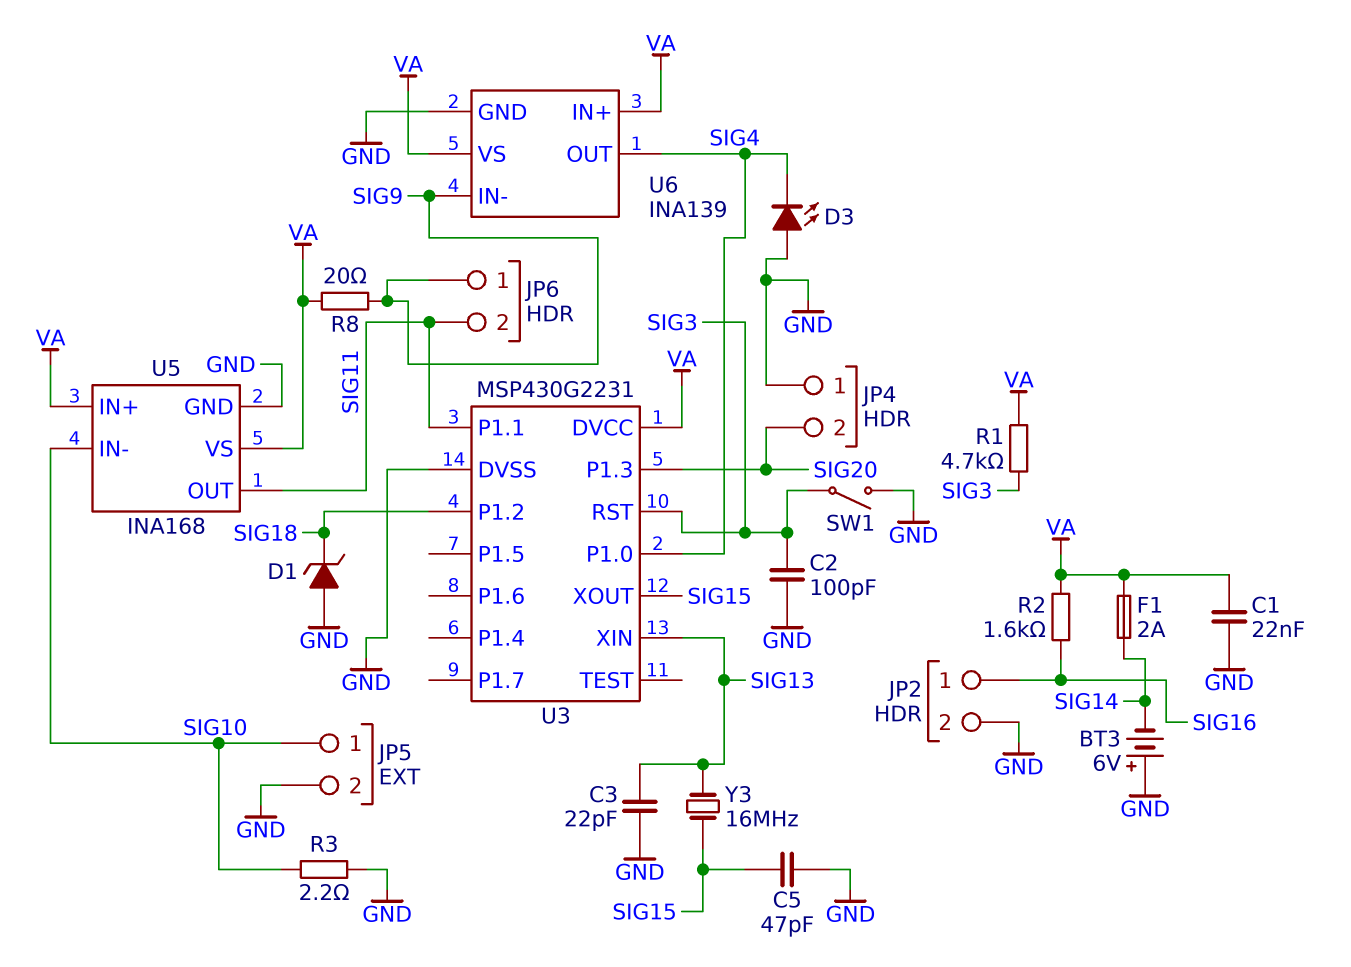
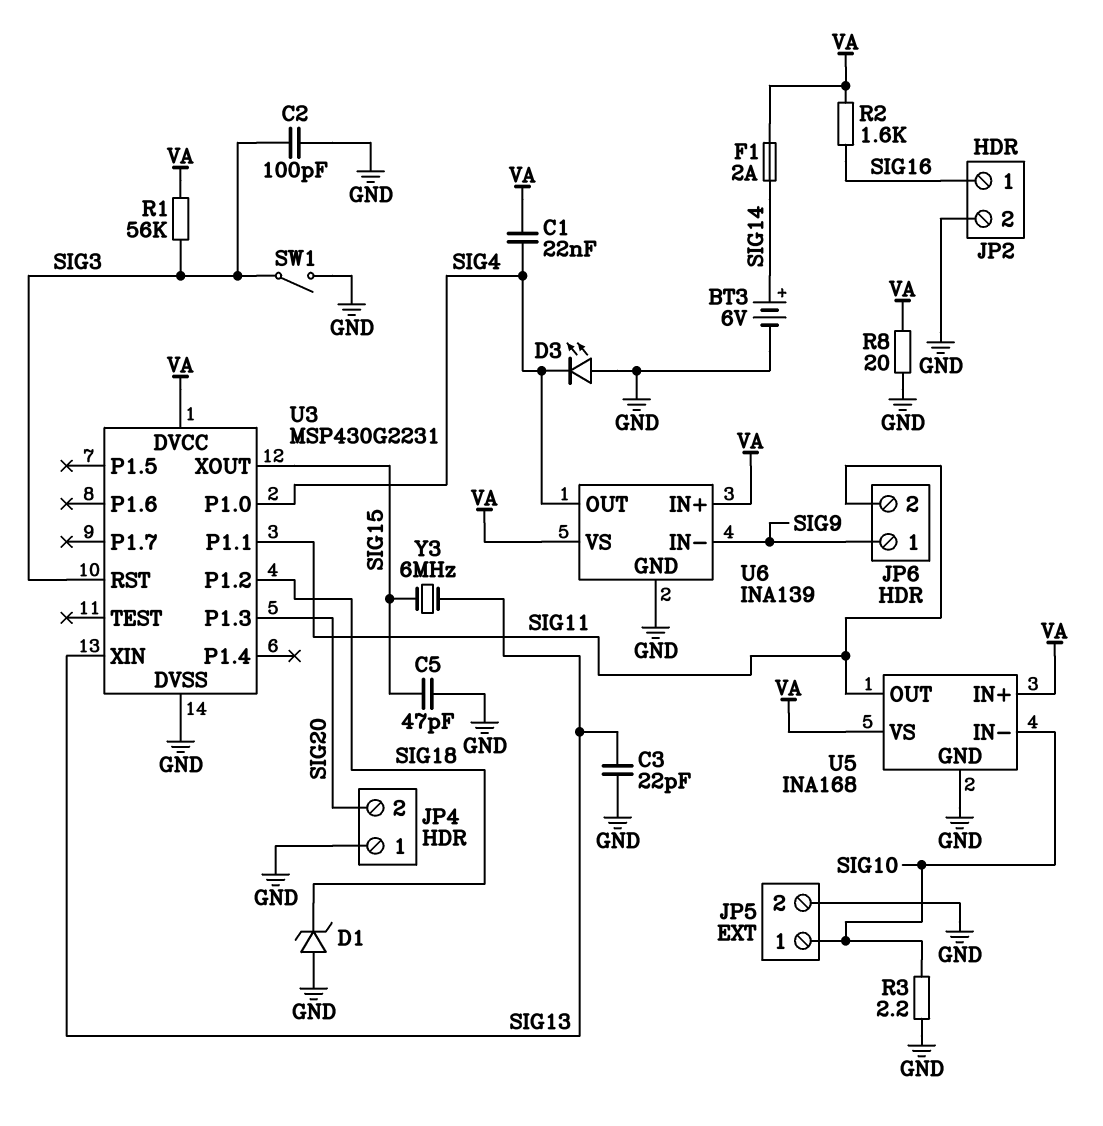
BT3: 6V (plus GND, minus SIG14) -> 6V (plus SIG14, minus GND)
C1: 22nF (GND, VA) -> 22nF (SIG4, VA)
R1: 4.7k (SIG3, VA) -> 56k (SIG3, VA)
R8: 20 (SIG9, VA) -> 20 (GND, VA)
Y3: 16MHz (SIG13, SIG15) -> 6MHz (SIG13, SIG15)

